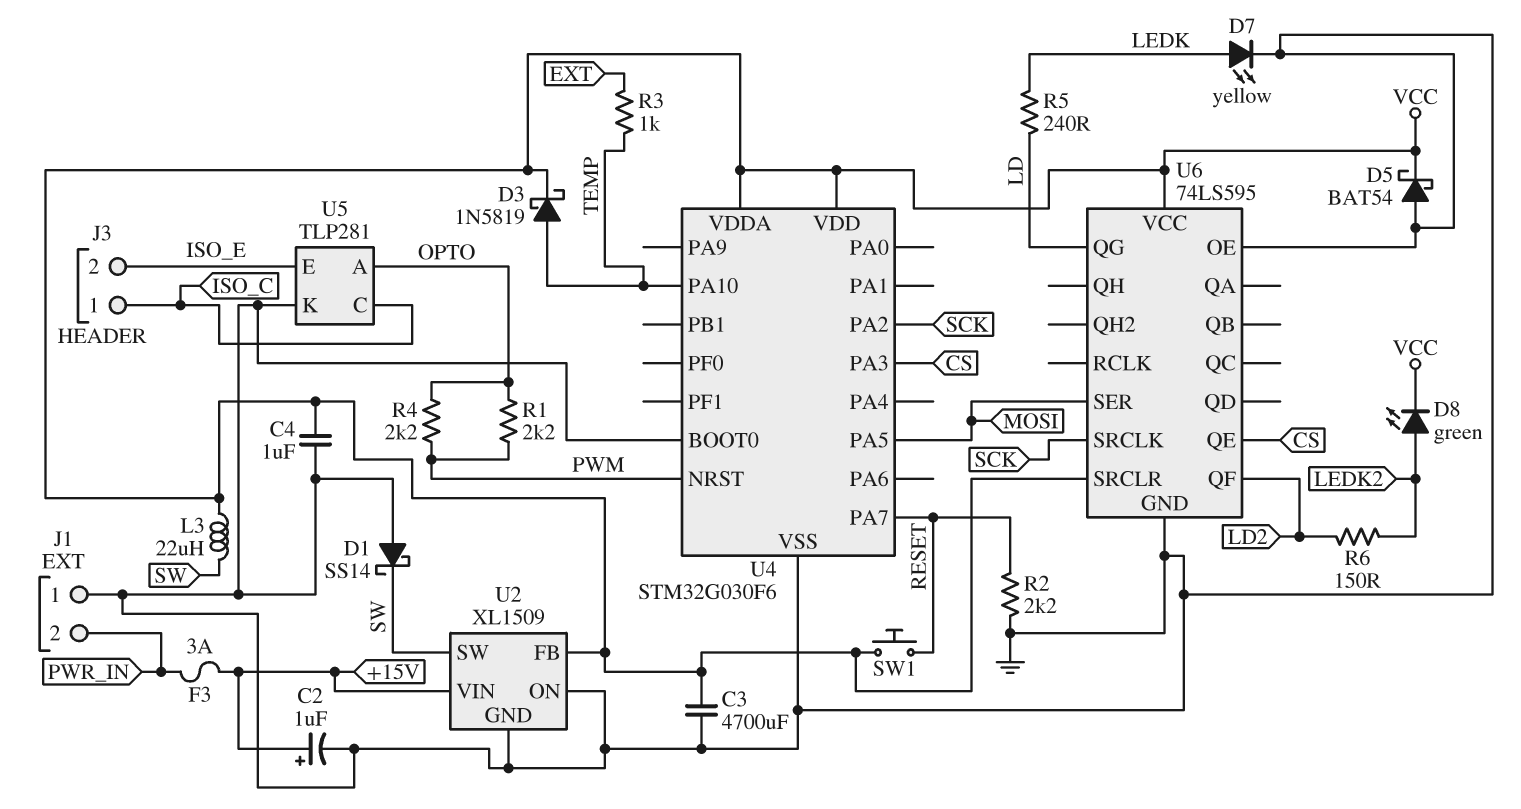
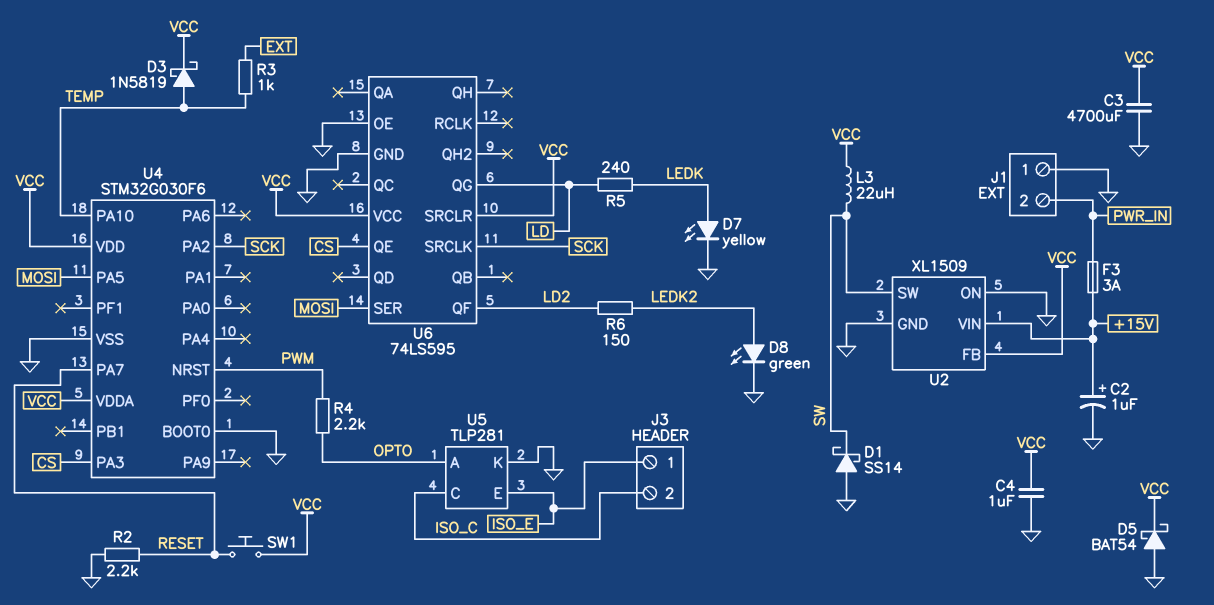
D8: LED green (A LEDK2, K VCC) -> LED green (A LEDK2, K GND)
J3 pin 1: ISO_C -> ISO_E
J3 pin 2: ISO_E -> ISO_C
R1: 2.2k (OPTO, PWM) -> none

